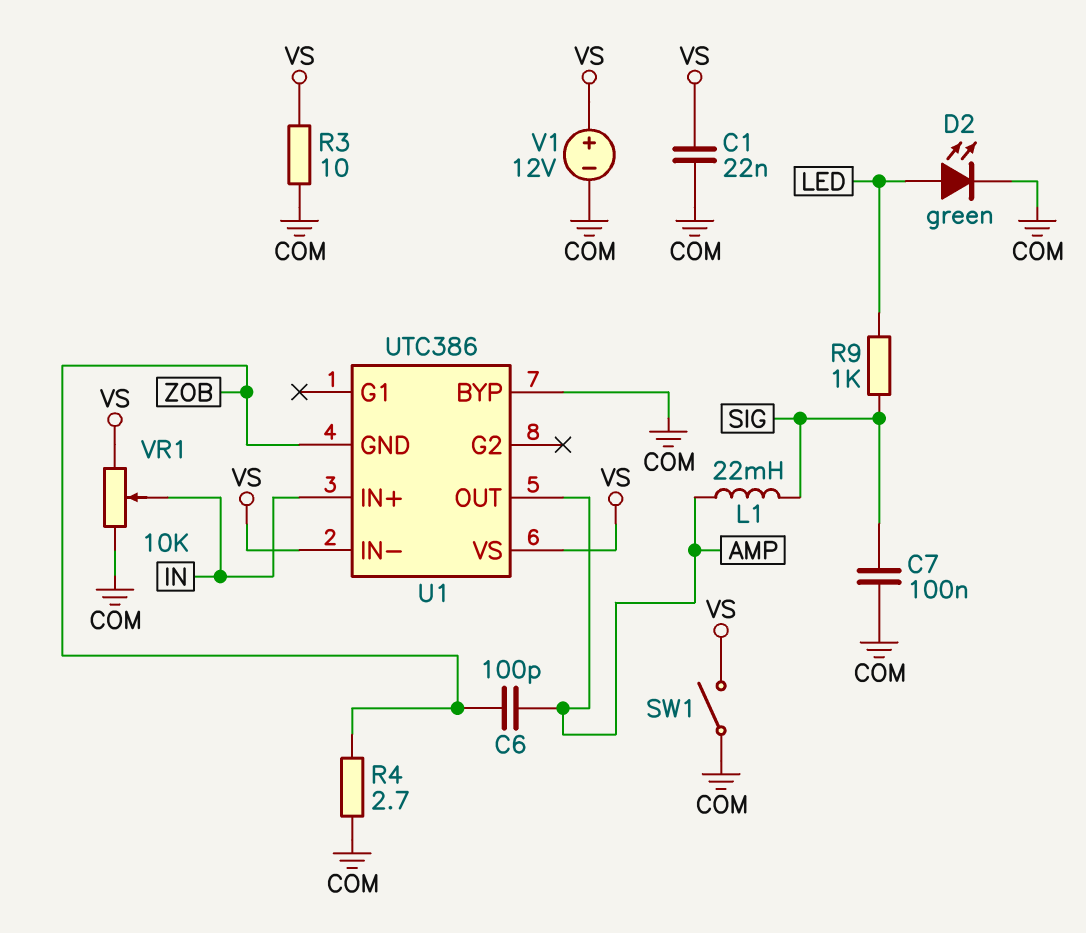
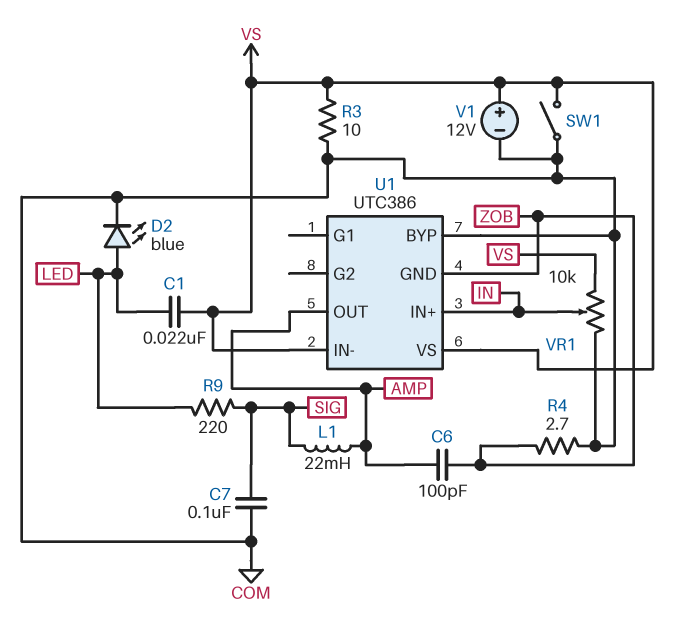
C1: 22nF (COM, VS) -> 22nF (LED, VS)
D2: LED green (A LED, K COM) -> LED blue (A LED, K COM)
R9: 1k (LED, SIG) -> 220 (LED, SIG)

